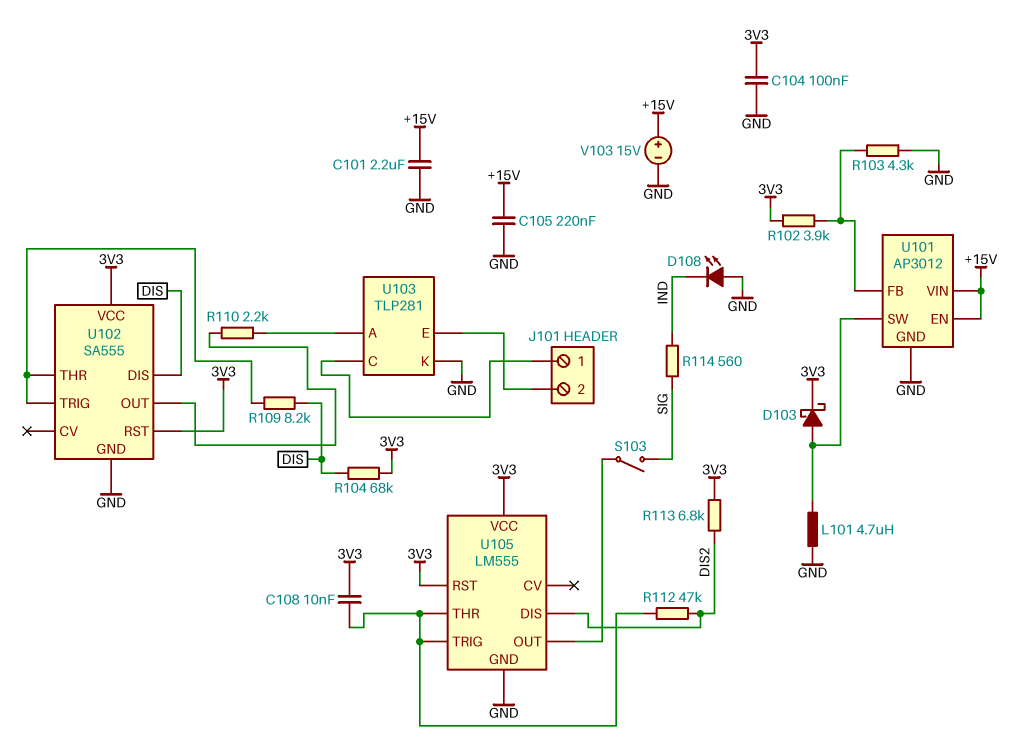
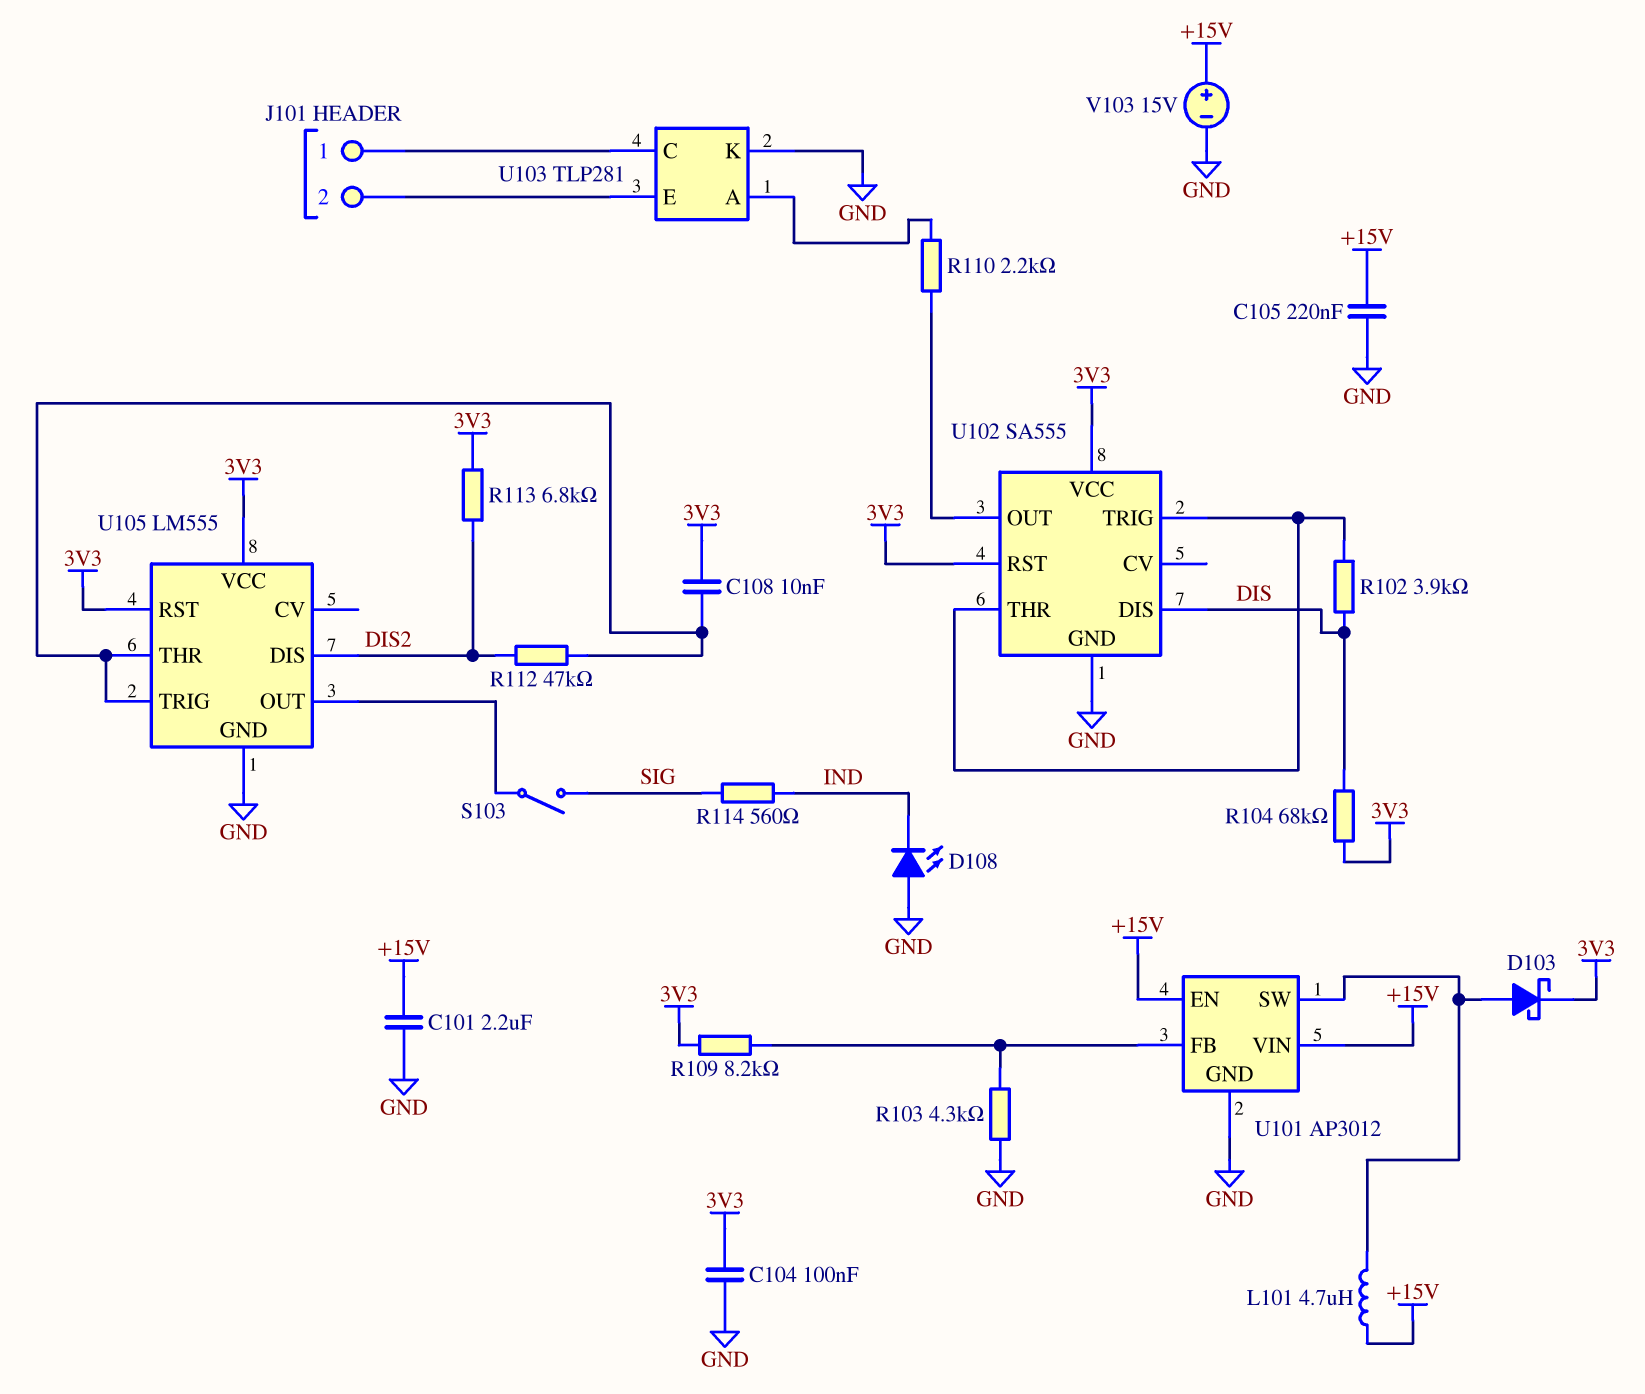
L101: 4.7uH (GND, U101/SW) -> 4.7uH (+15V, U101/SW)
R102: 3.9k (3V3, U101/FB) -> 3.9k (DIS, U102/THR)
R109: 8.2k (DIS, U102/THR) -> 8.2k (3V3, U101/FB)

